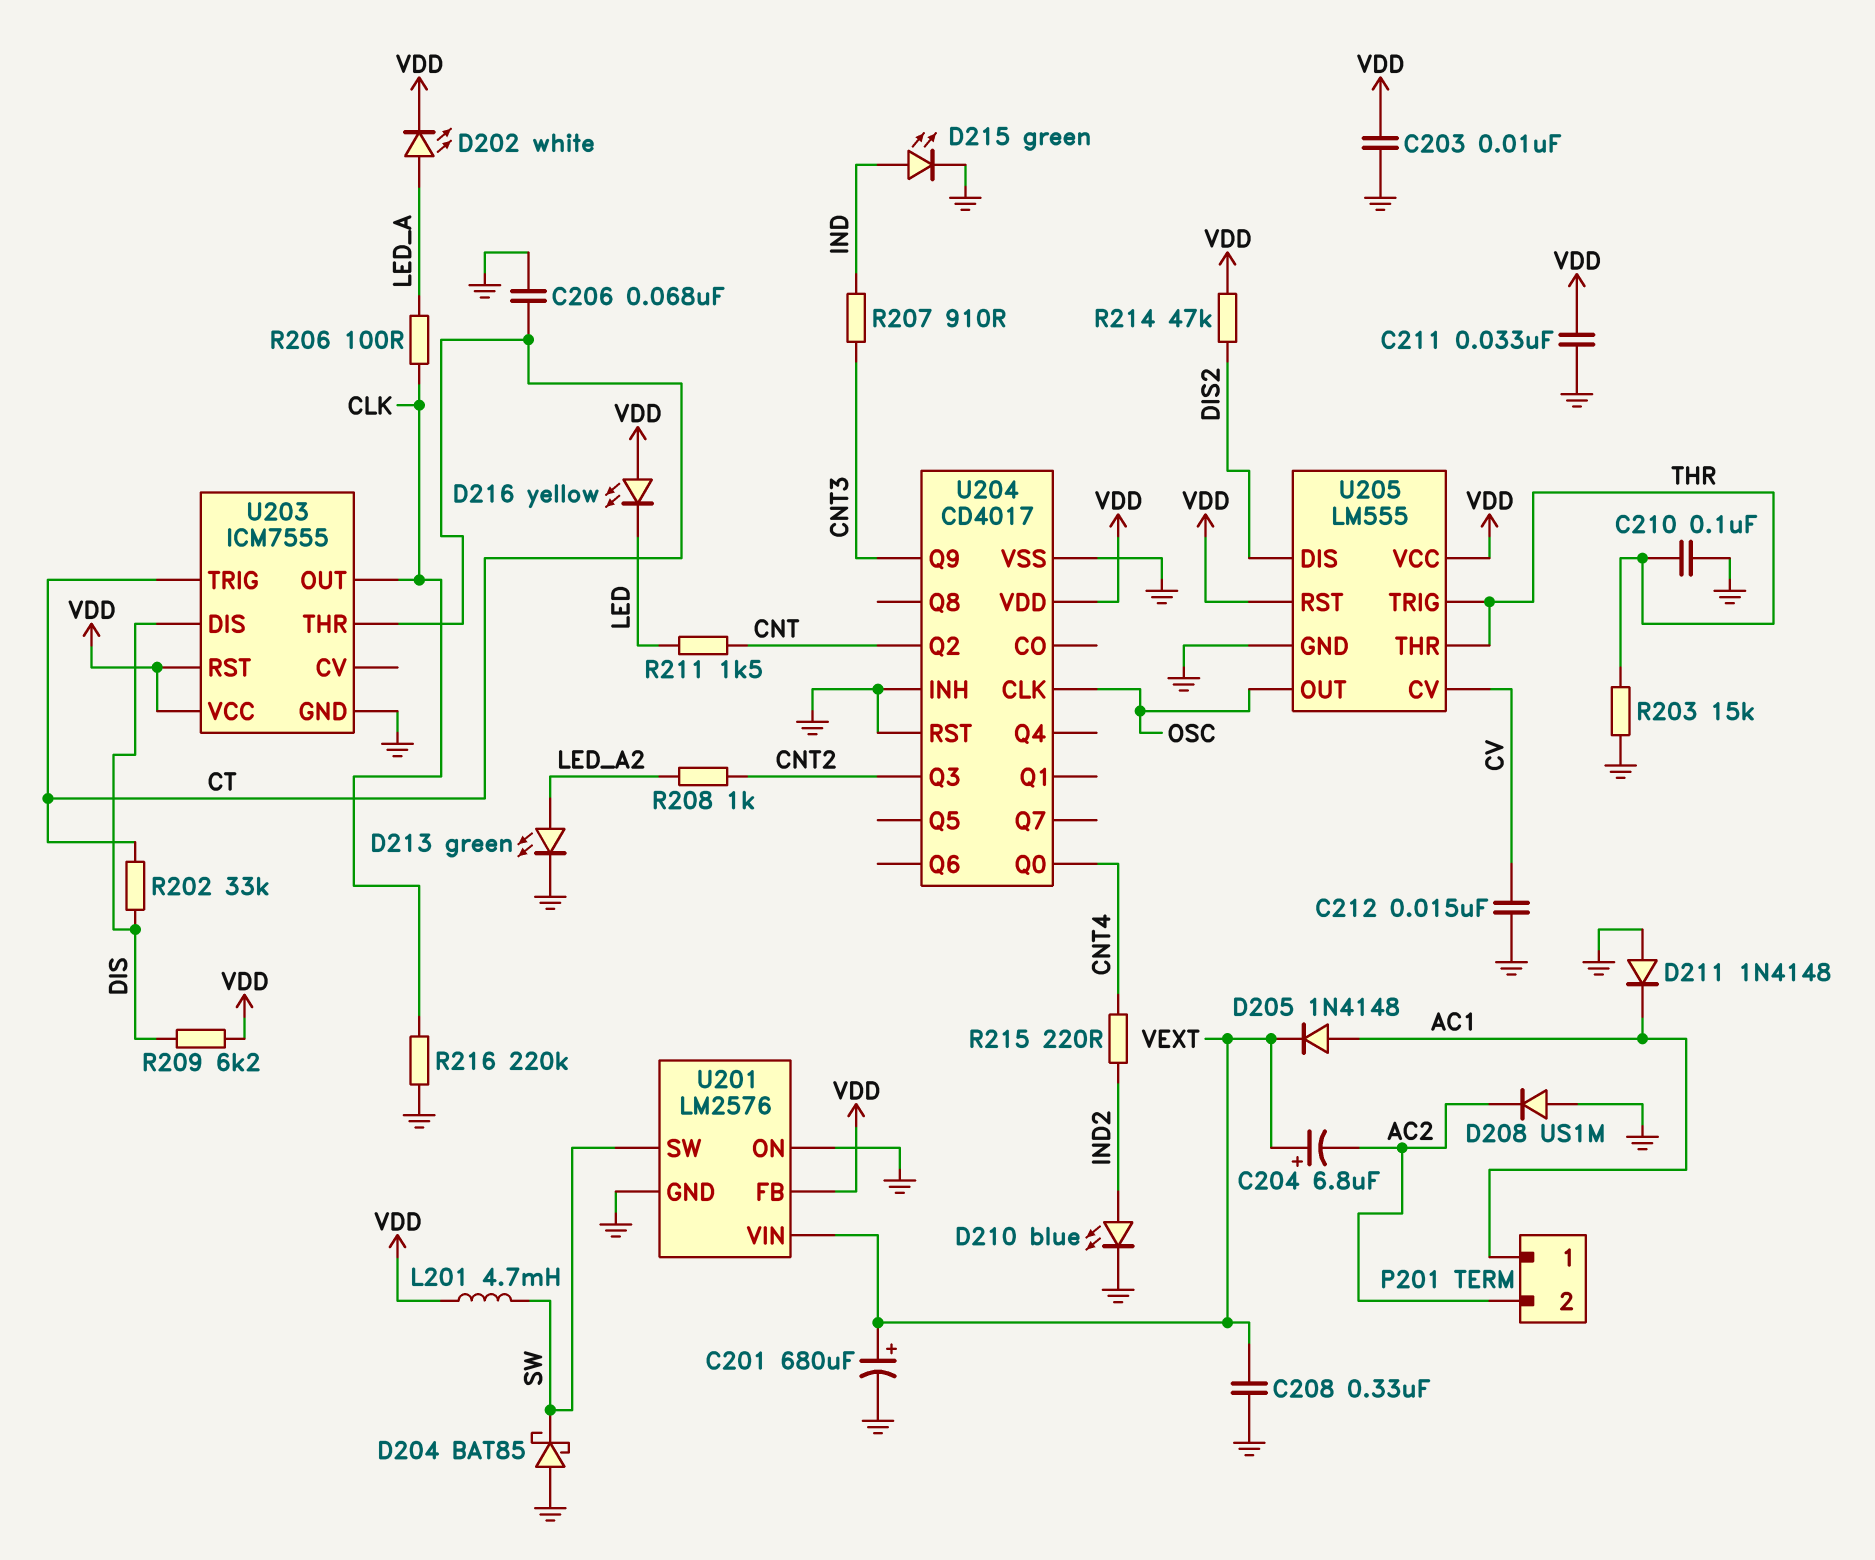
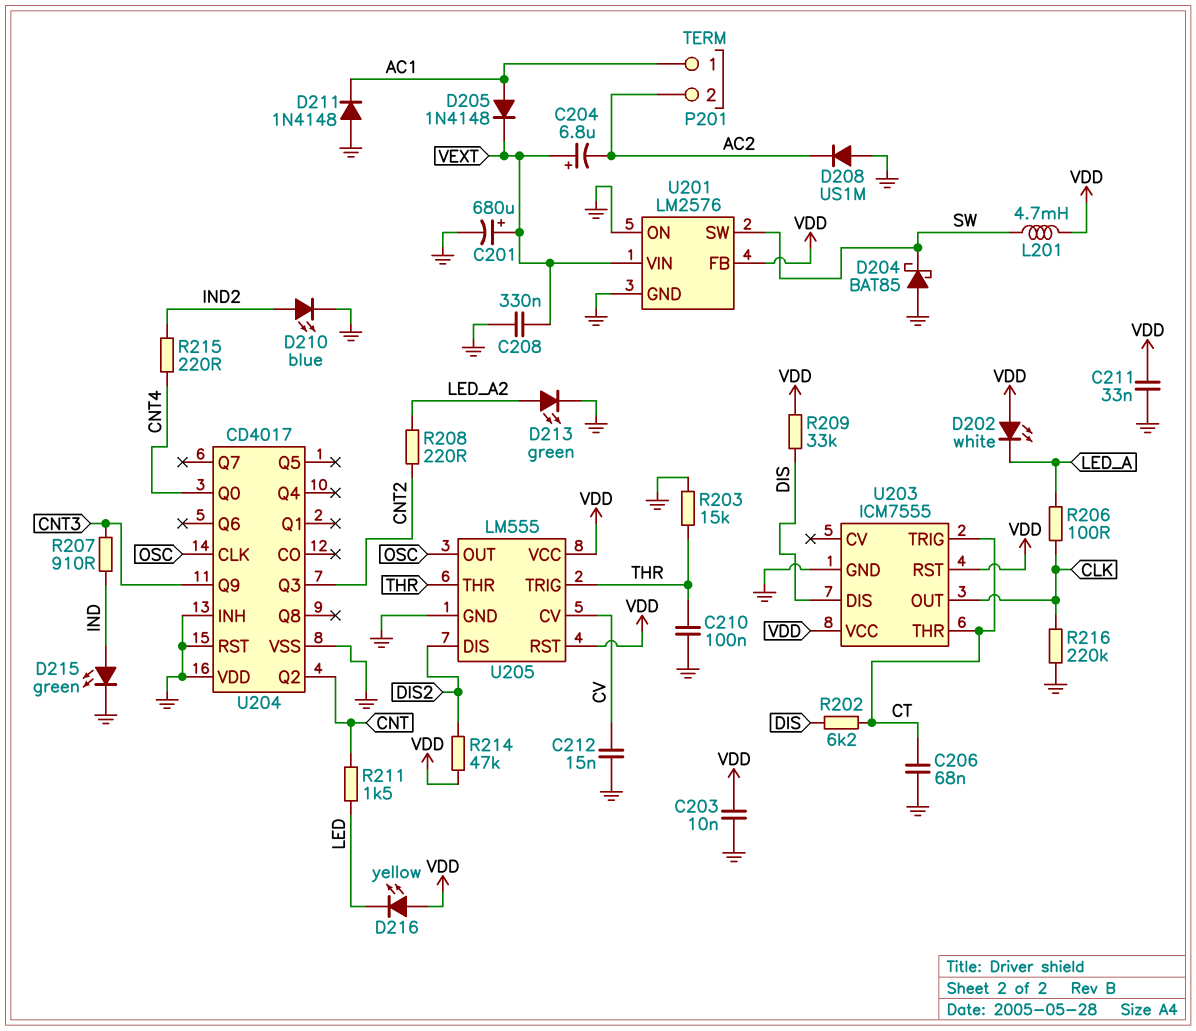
D202: LED white (A LED_A, K VDD) -> LED white (A VDD, K LED_A)
R202: 33k (CT, DIS) -> 6.2k (CT, DIS)
R208: 1k (CNT2, LED_A2) -> 220 (CNT2, LED_A2)
R209: 6.2k (DIS, VDD) -> 33k (DIS, VDD)
U204 pin VDD: VDD -> GND

